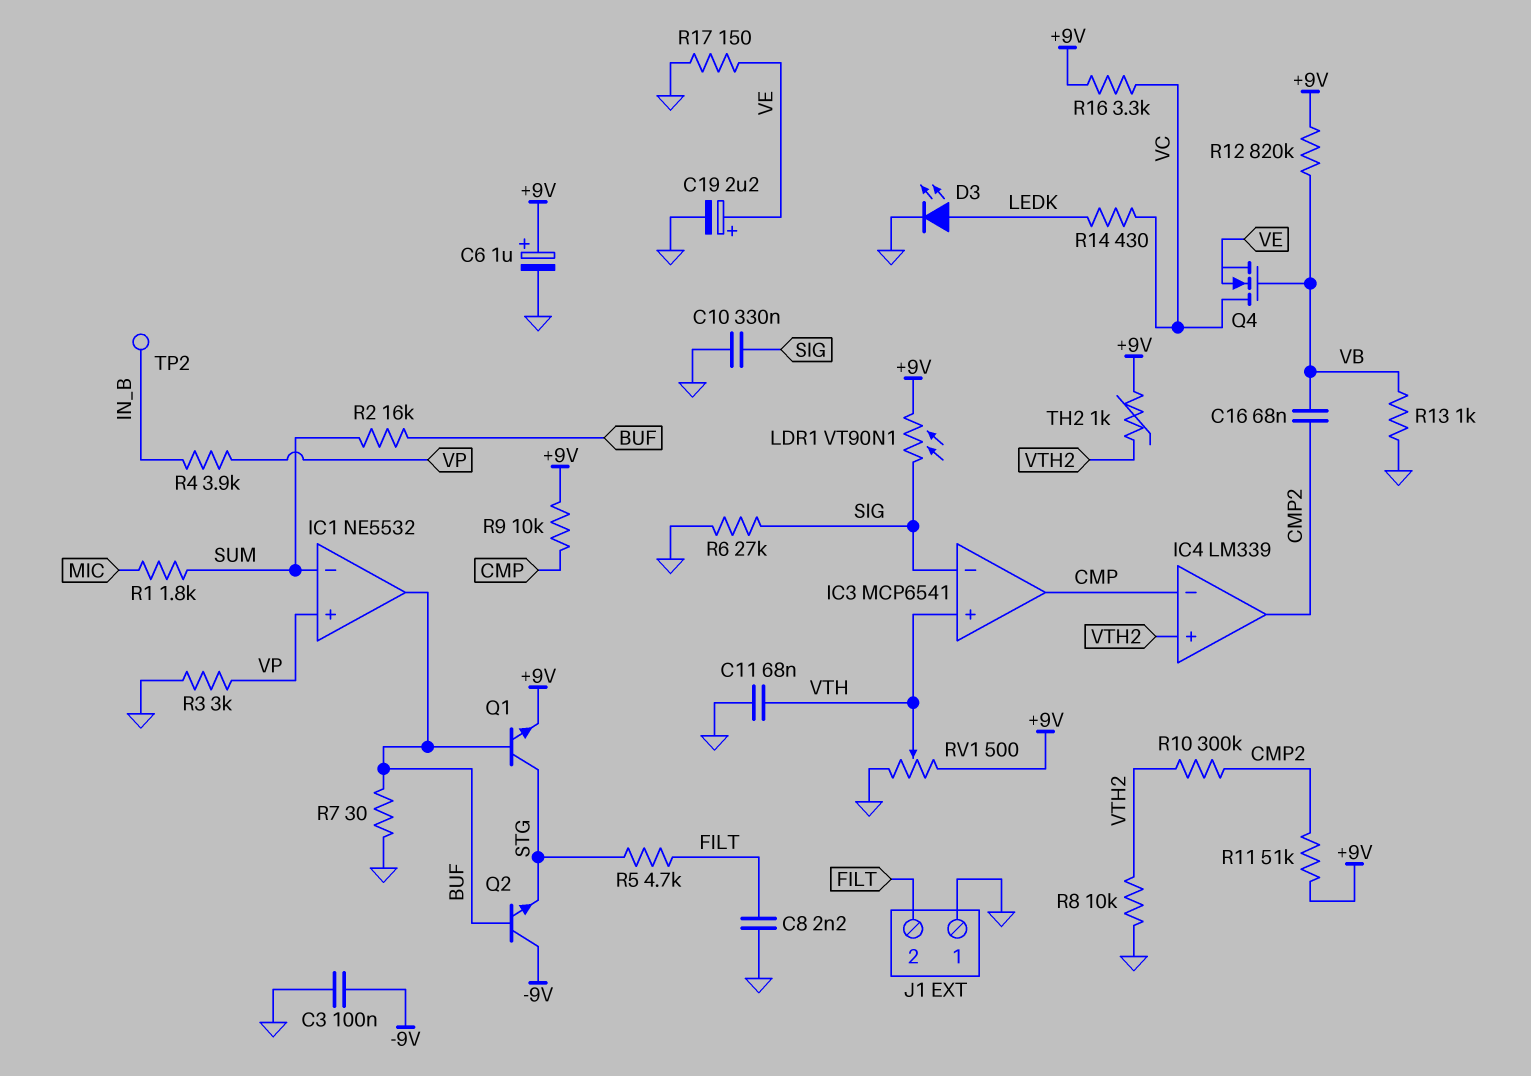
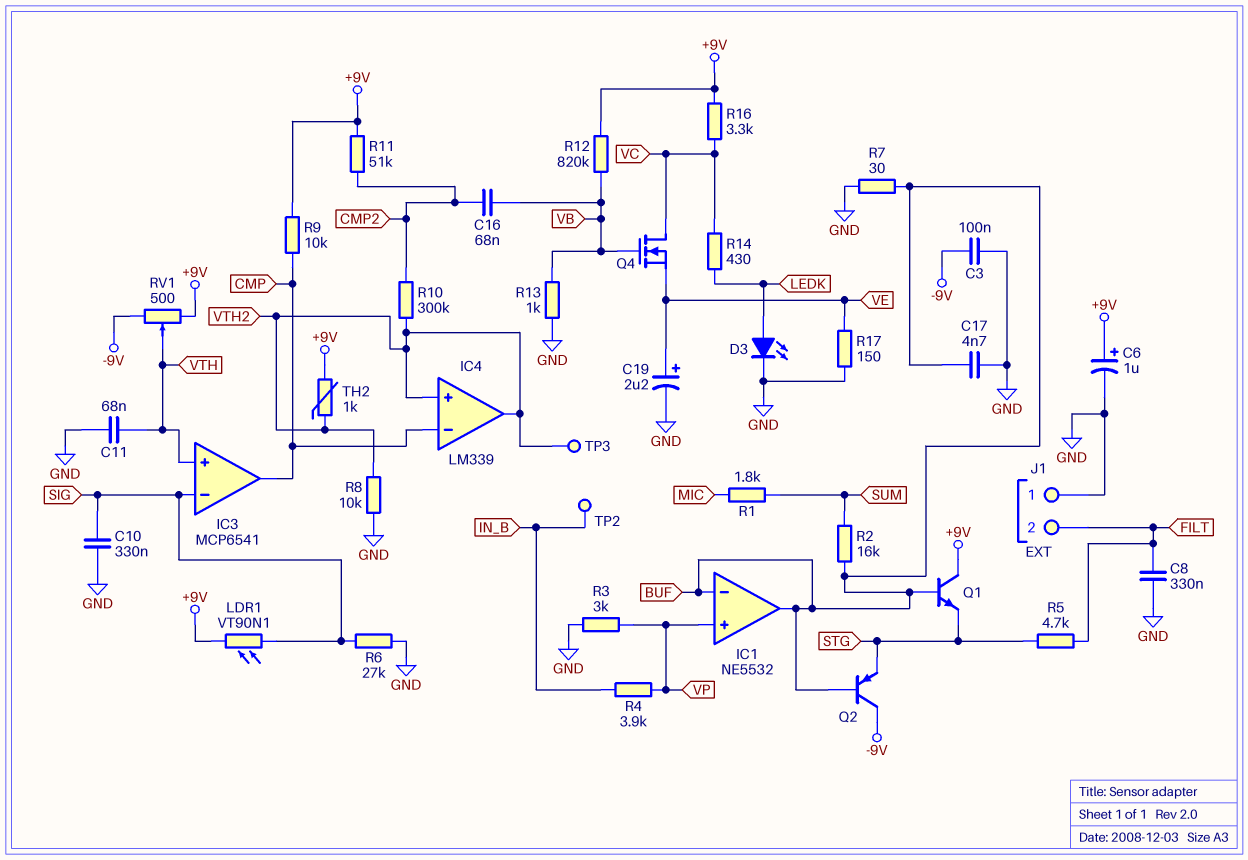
C8: 2.2nF (FILT, GND) -> 330nF (FILT, GND)
C17: none -> 4.7nF (BUF, GND)
IC1 pin in-: SUM -> BUF
IC4 pin out: CMP2 -> VTH2
Q1: NPN (B BUF, C STG, E +9V) -> NPN (B BUF, C +9V, E STG)
Q2: NPN (B BUF, C -9V, E STG) -> PNP (B BUF, C -9V, E STG)
RV1: 500 (+9V, GND, wiper VTH) -> 500 (+9V, -9V, wiper VTH)
TP3: none -> test point (VTH2)

